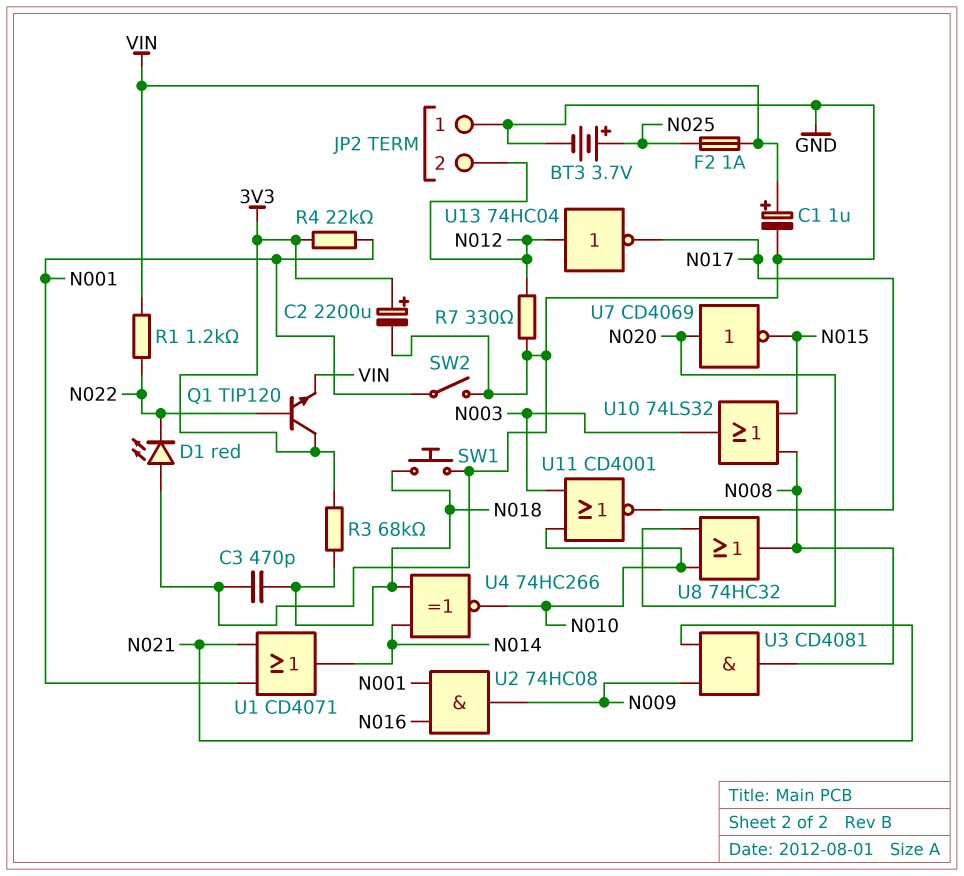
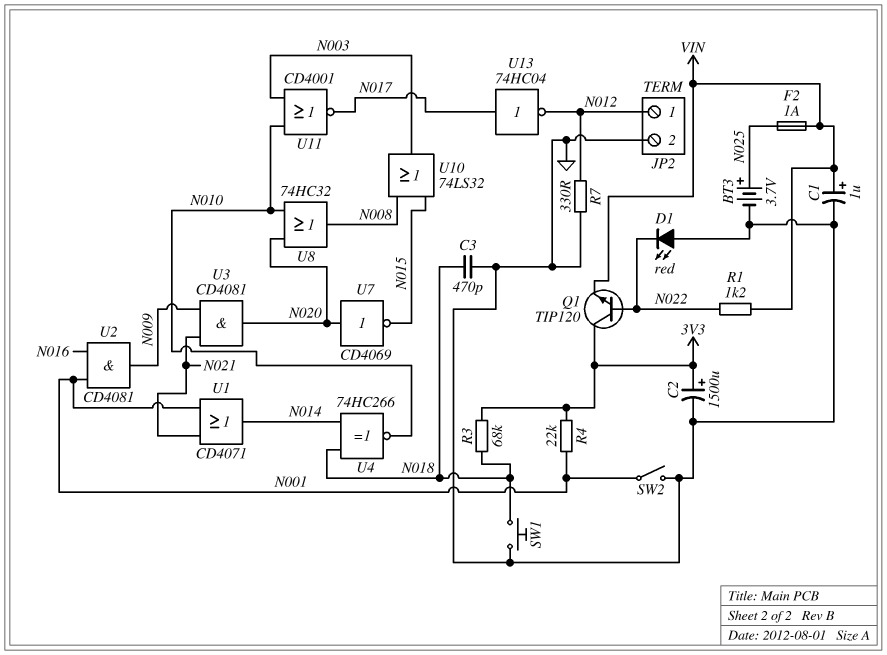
C2: 2200uF (plus 3V3, minus GND) -> 1500uF (plus 3V3, minus GND)
JP2 pin 1: GND -> N012
JP2 pin 2: N012 -> GND
U2: AND 74HC08 (in N001, in N016, out N009) -> AND CD4081 (in N001, in N016, out N009)
U3: AND CD4081 (in N009, in N021, out N008) -> AND CD4081 (in N009, in N021, out N020)
U13: NOT 74HC04 (in N012, out N017) -> NOT 74HC04 (in N017, out N012)

